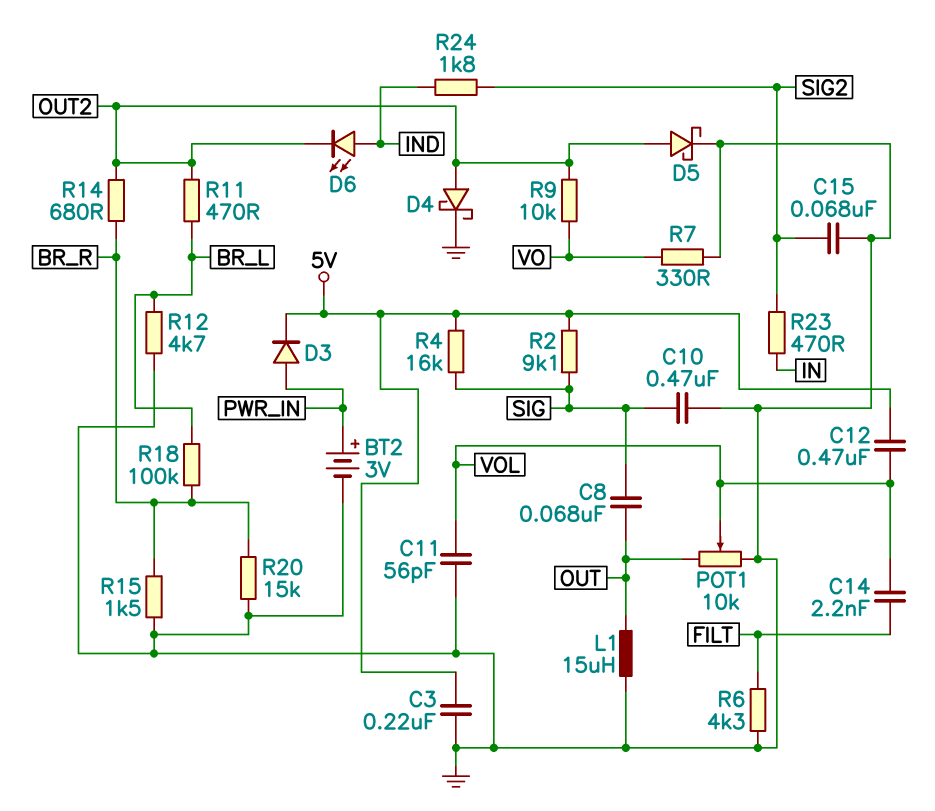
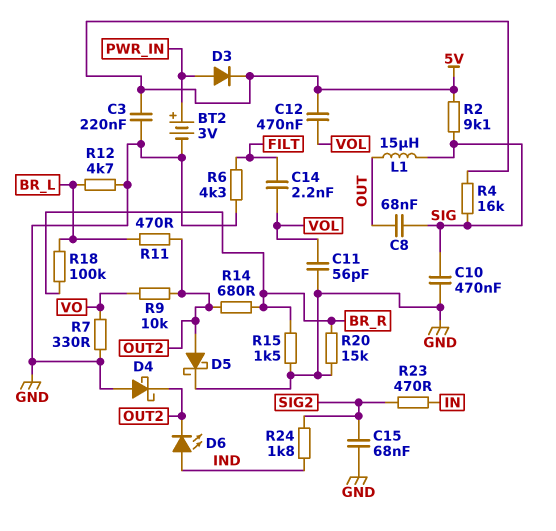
D4: schottky (A OUT2, K GND) -> schottky (A GND, K OUT2)
L1: 15uH (GND, OUT) -> 15uH (OUT, SIG)
POT1: 10k (GND, OUT, wiper VOL) -> none

